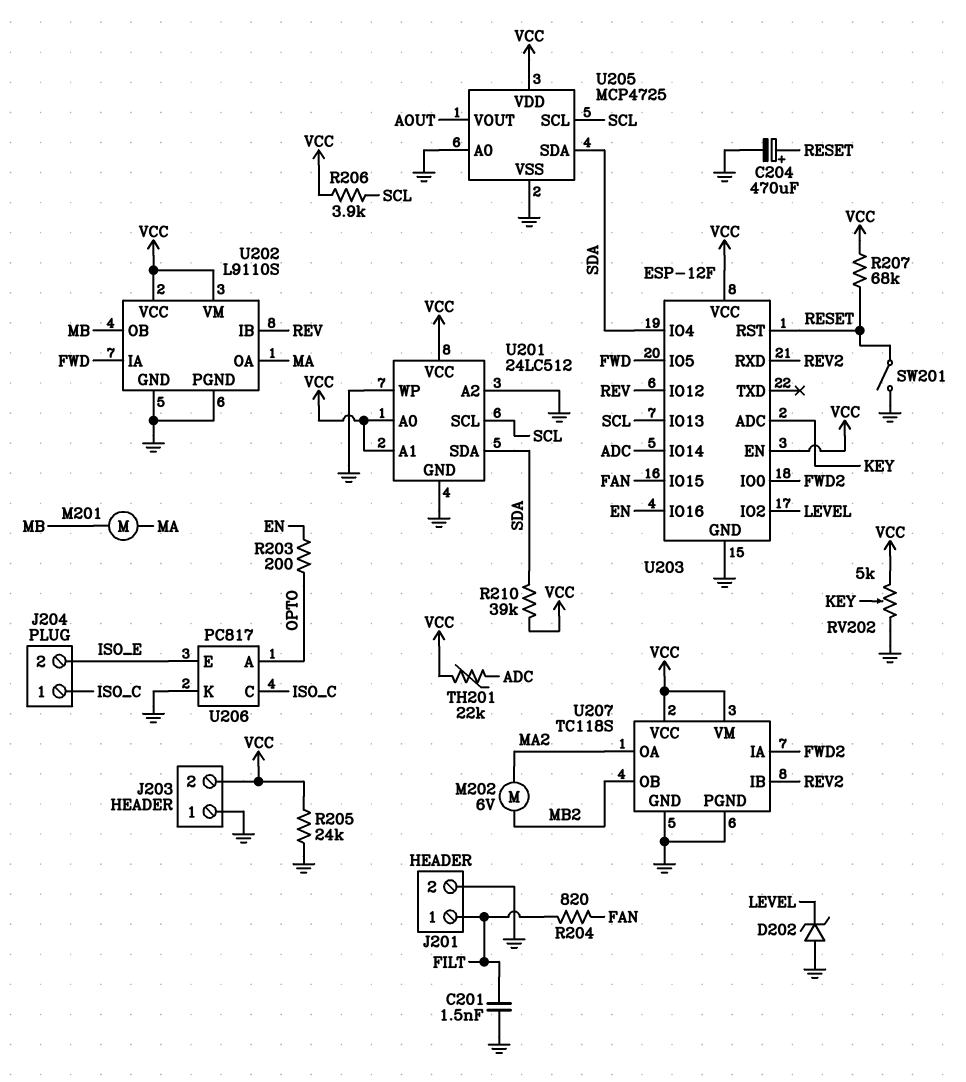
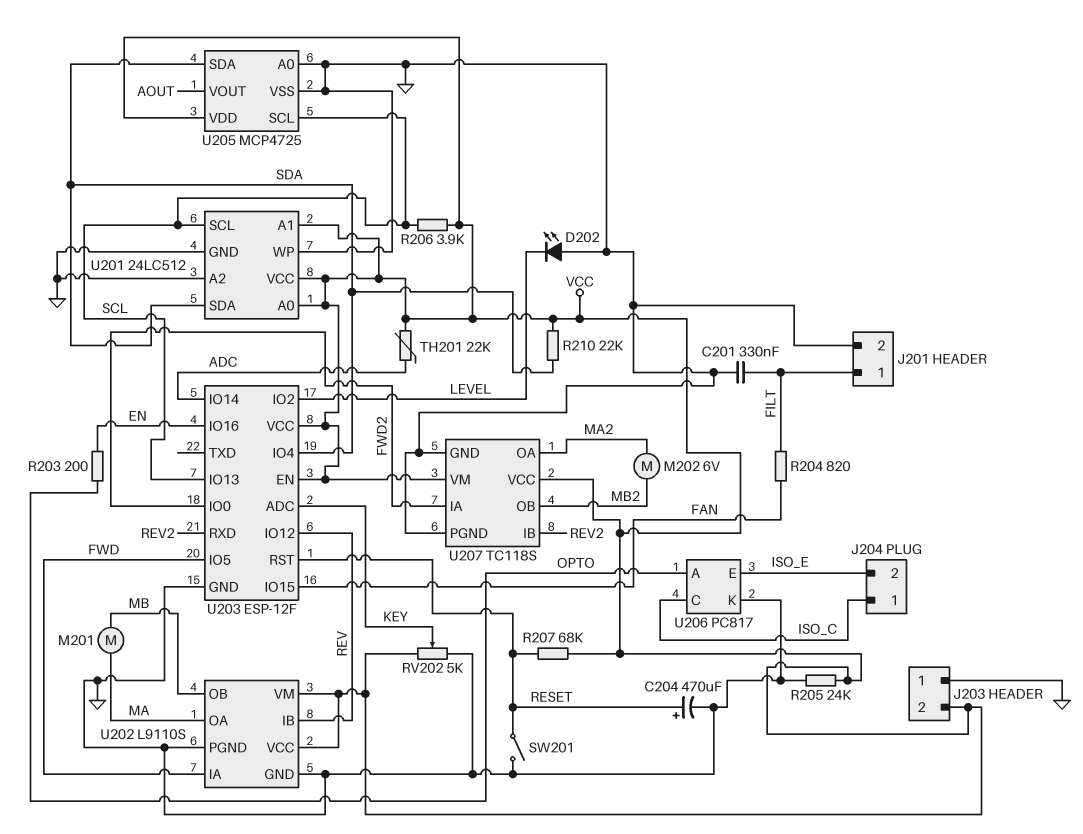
C201: 1.5nF (FILT, GND) -> 330nF (FILT, GND)
D202: zener (A GND, K LEVEL) -> LED (A GND, K LEVEL)
R210: 39k (SDA, VCC) -> 22k (SDA, VCC)

